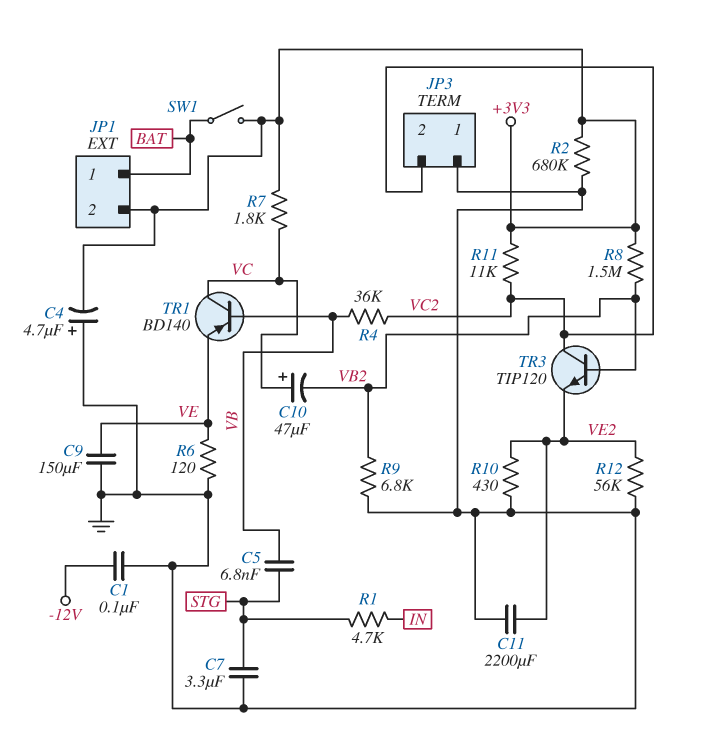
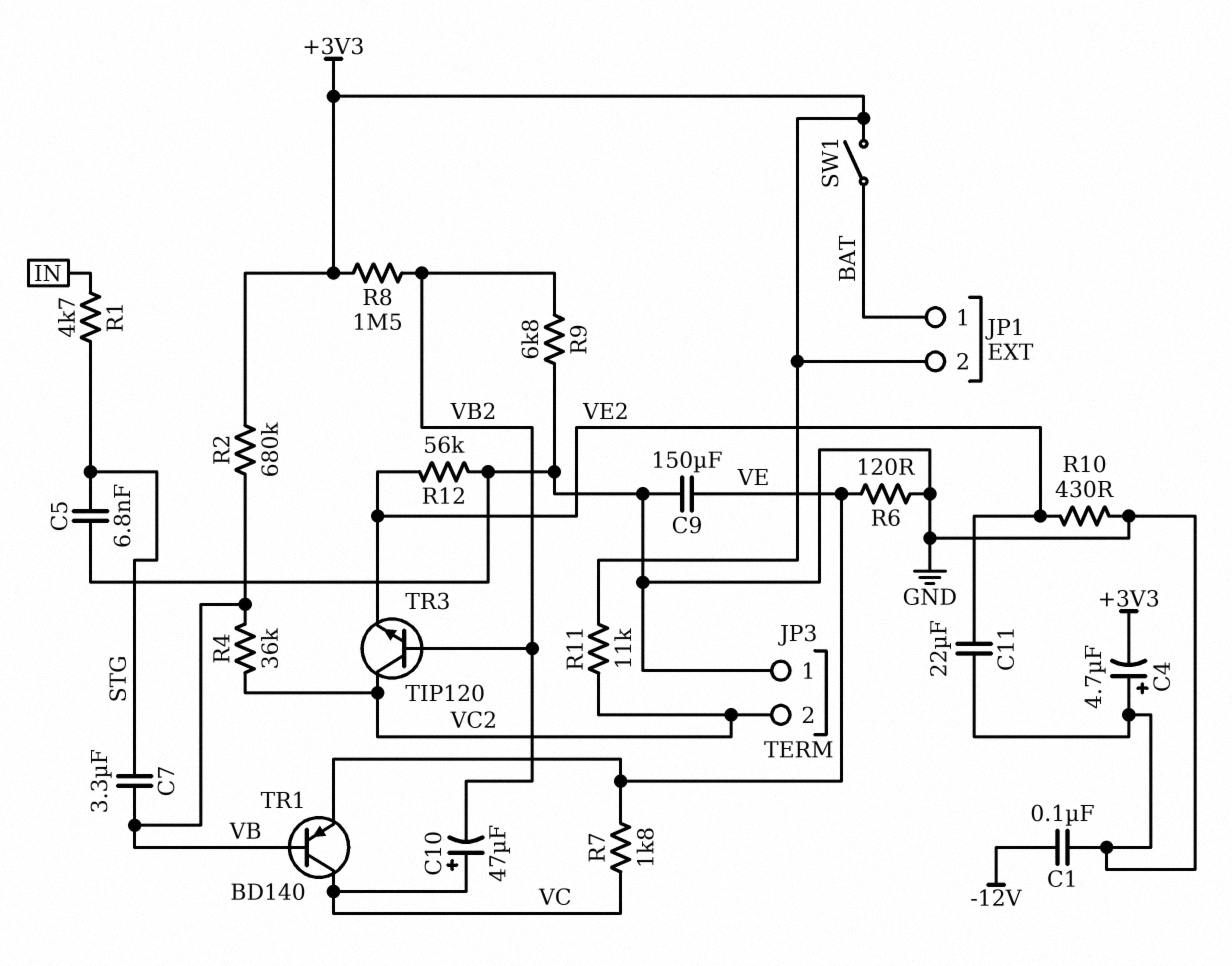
C5: 6.8nF (STG, VB) -> 6.8nF (GND, STG)
C7: 3.3uF (GND, STG) -> 3.3uF (STG, VB)
C11: 2200uF (GND, VE2) -> 22uF (GND, VE2)
R2: 680k (+3V3, GND) -> 680k (+3V3, VB)
R7: 1.8k (+3V3, VC) -> 1.8k (VC, VE)

